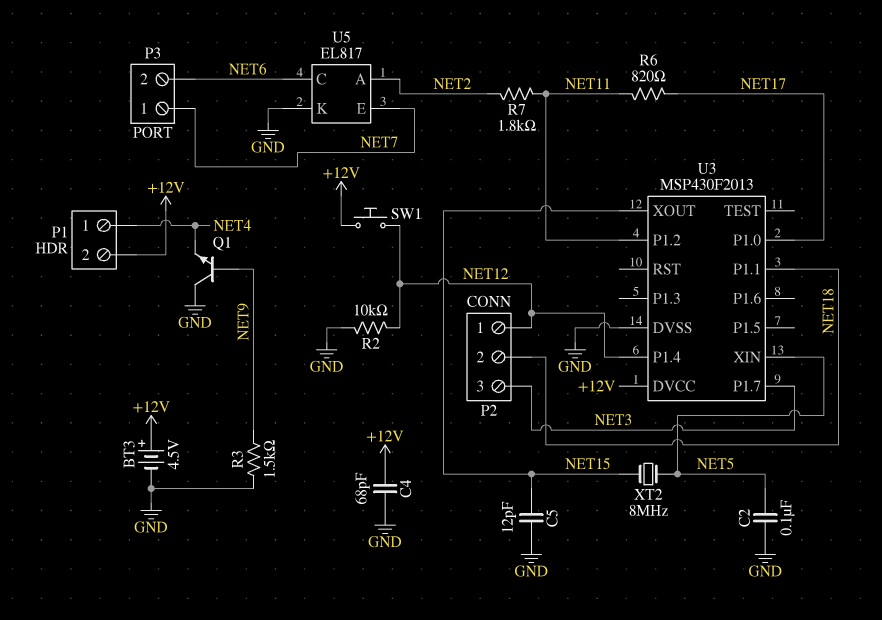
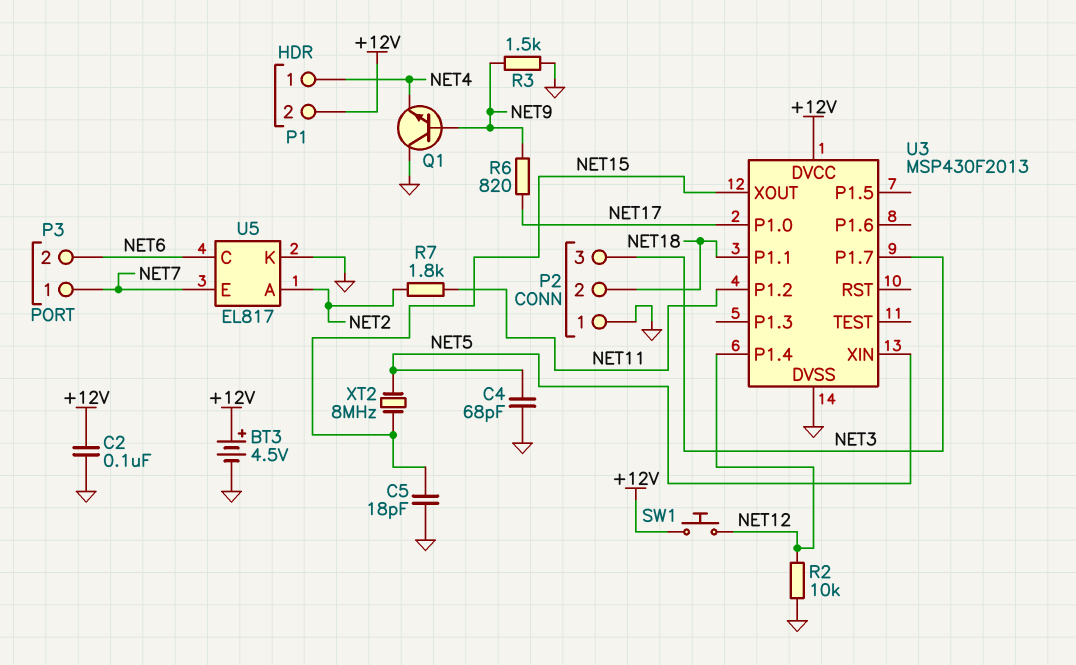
C2: 100nF (GND, NET5) -> 100nF (+12V, GND)
C4: 68pF (+12V, GND) -> 68pF (GND, NET5)
C5: 12pF (GND, NET15) -> 18pF (GND, NET15)
P2 pin 1: NET12 -> GND
R6: 820 (NET11, NET17) -> 820 (NET9, NET17)

